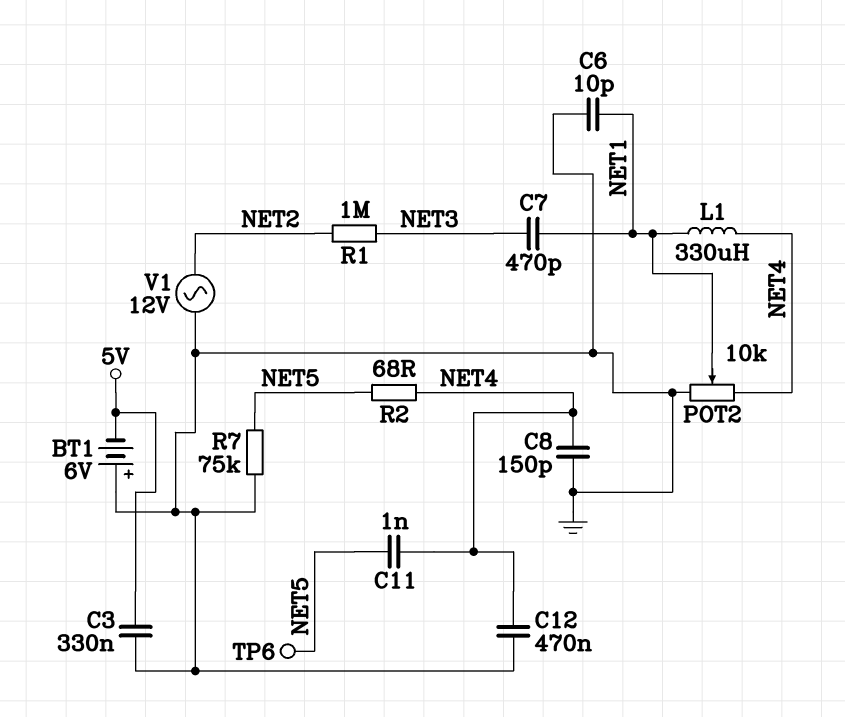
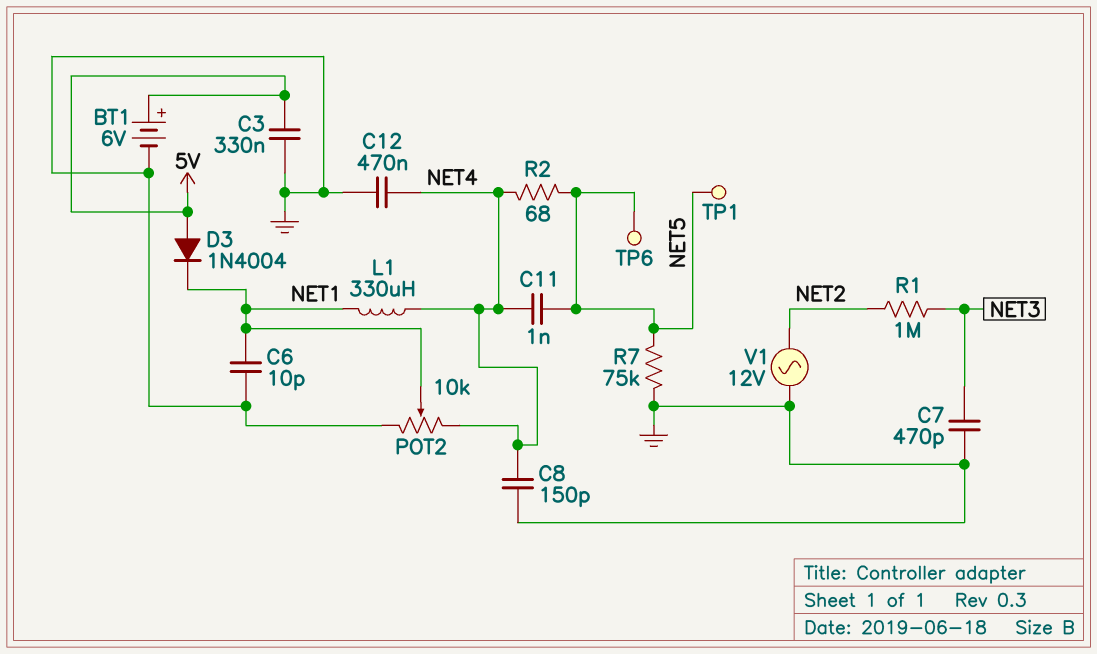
BT1: 6V (plus GND, minus 5V) -> 6V (plus 5V, minus GND)
C7: 470pF (NET1, NET3) -> 470pF (GND, NET3)
D3: none -> diode 1N4004 (A 5V, K NET1)
TP1: none -> test point (NET5)

